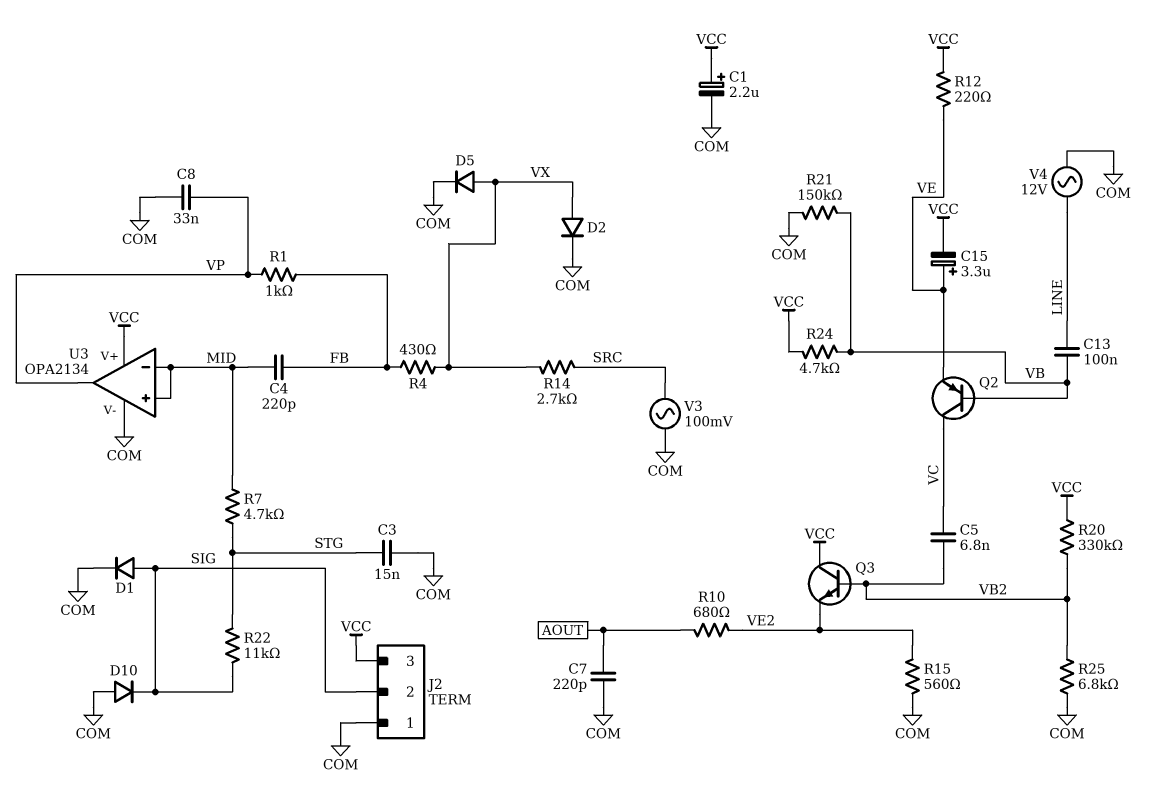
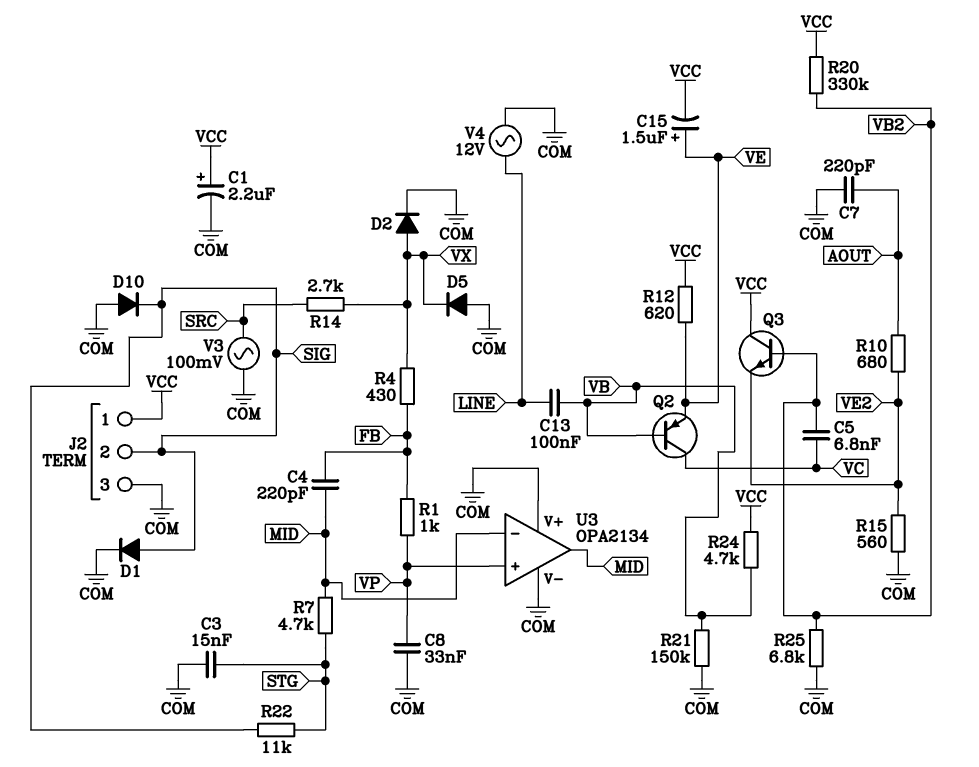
C15: 3.3uF (plus VE, minus VCC) -> 1.5uF (plus VE, minus VCC)
D5: diode (A VX, K COM) -> diode (A COM, K VX)
J2 pin 1: COM -> VCC
J2 pin 3: VCC -> COM
R12: 220 (VCC, VE) -> 620 (VCC, VE)
U3 pin V+: VCC -> COM
U3 pin in+: MID -> VP
U3 pin out: VP -> MID

